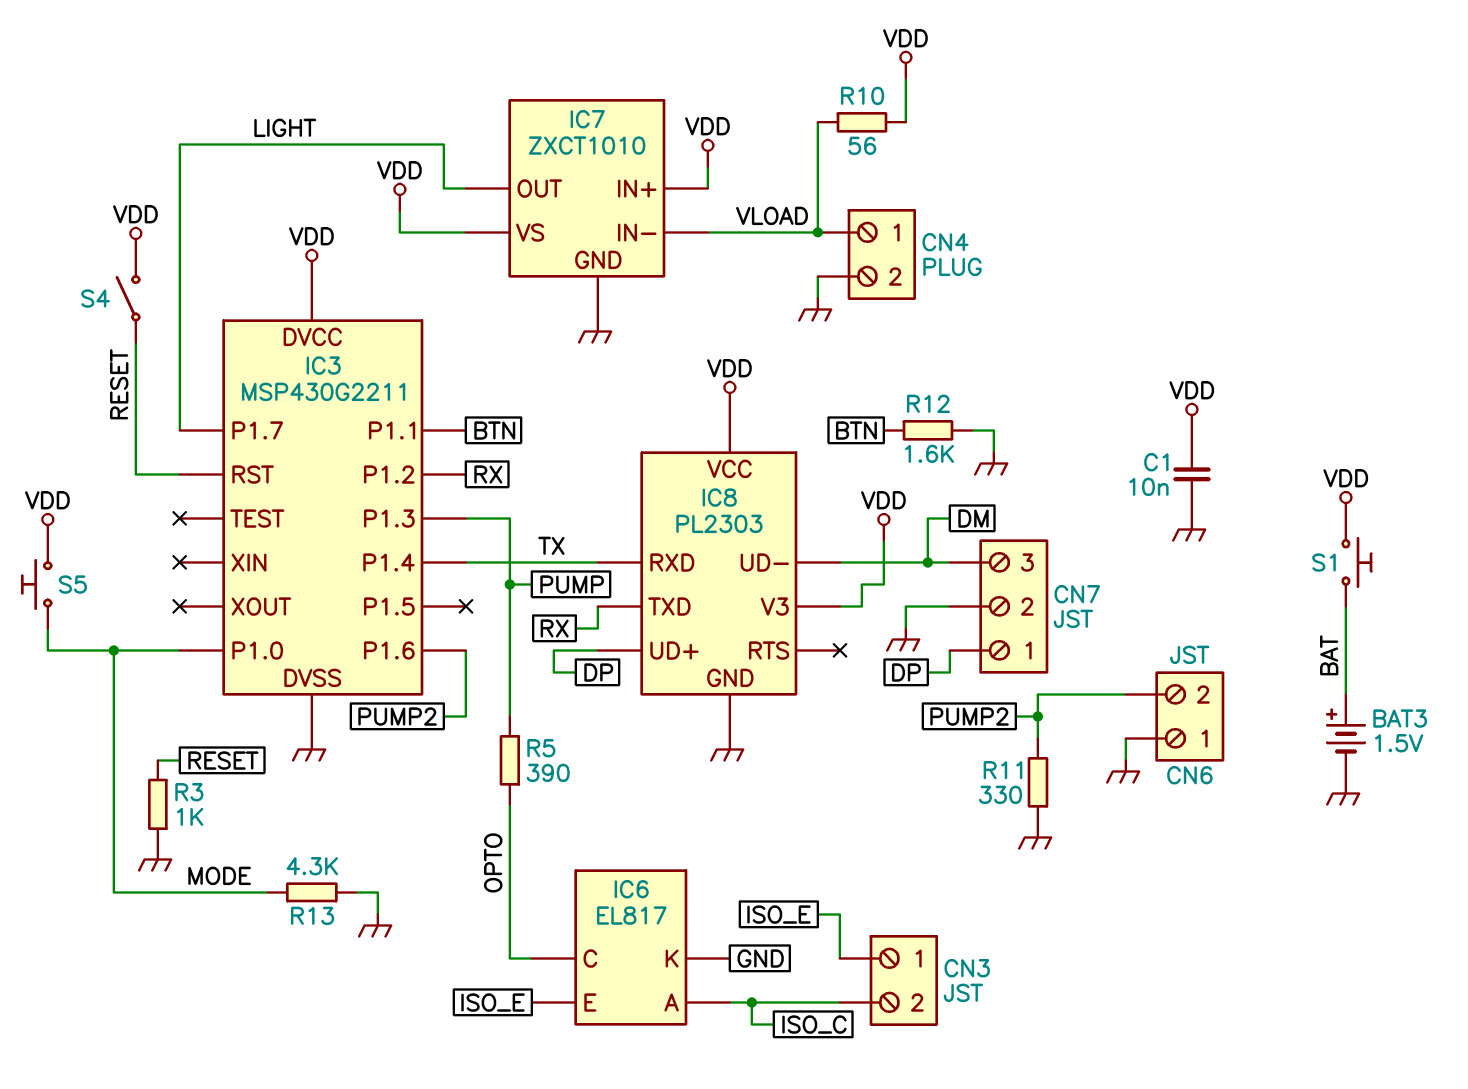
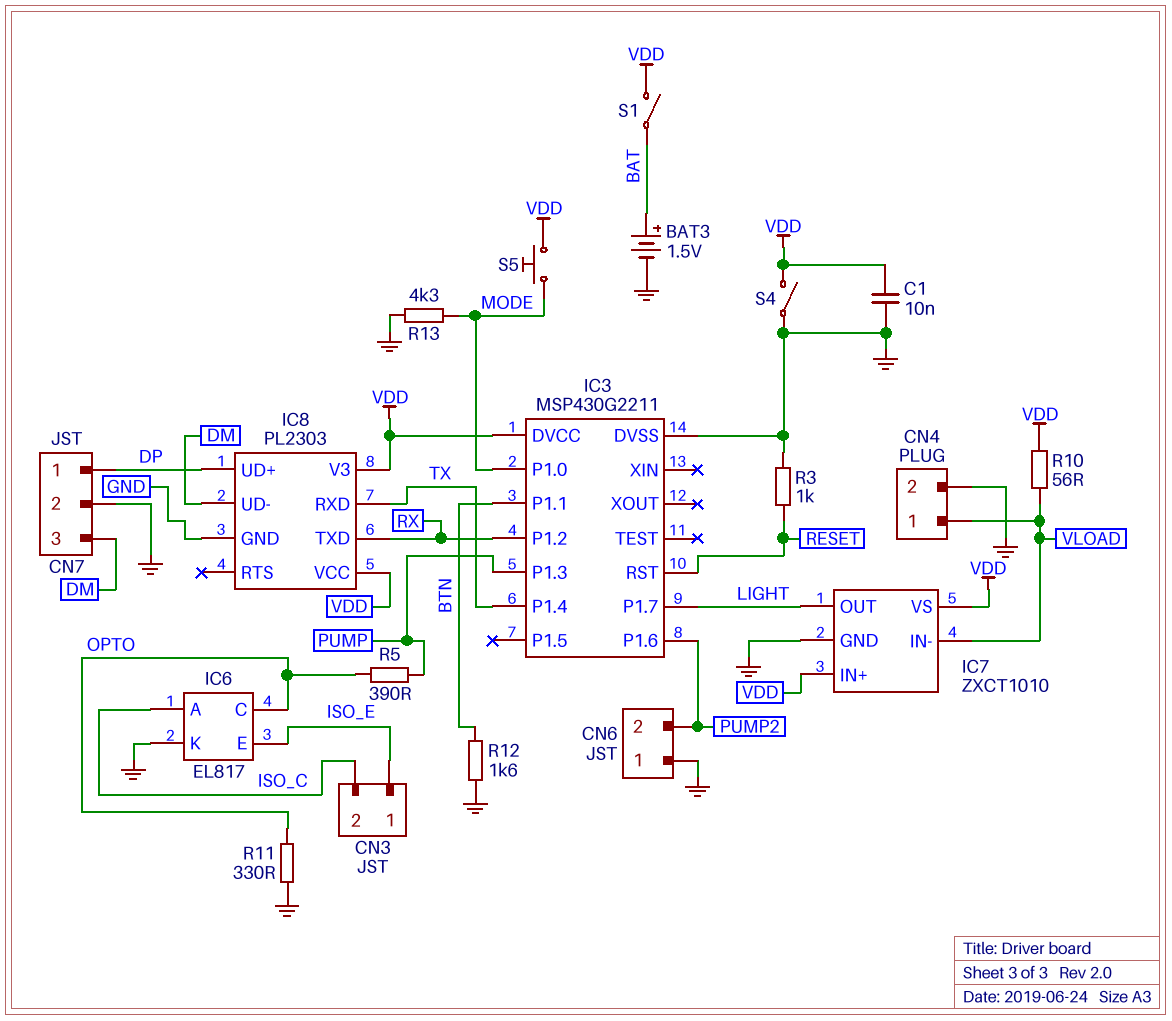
R11: 330 (GND, PUMP2) -> 330 (GND, OPTO)
S1: button (BAT, VDD) -> switch (BAT, VDD)
S4: switch (RESET, VDD) -> switch (GND, VDD)

